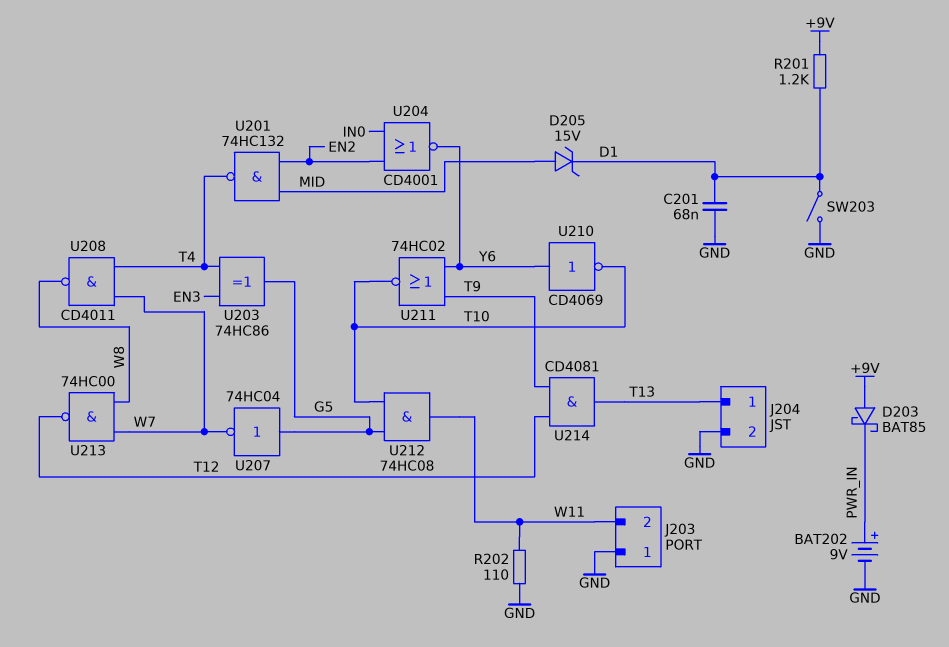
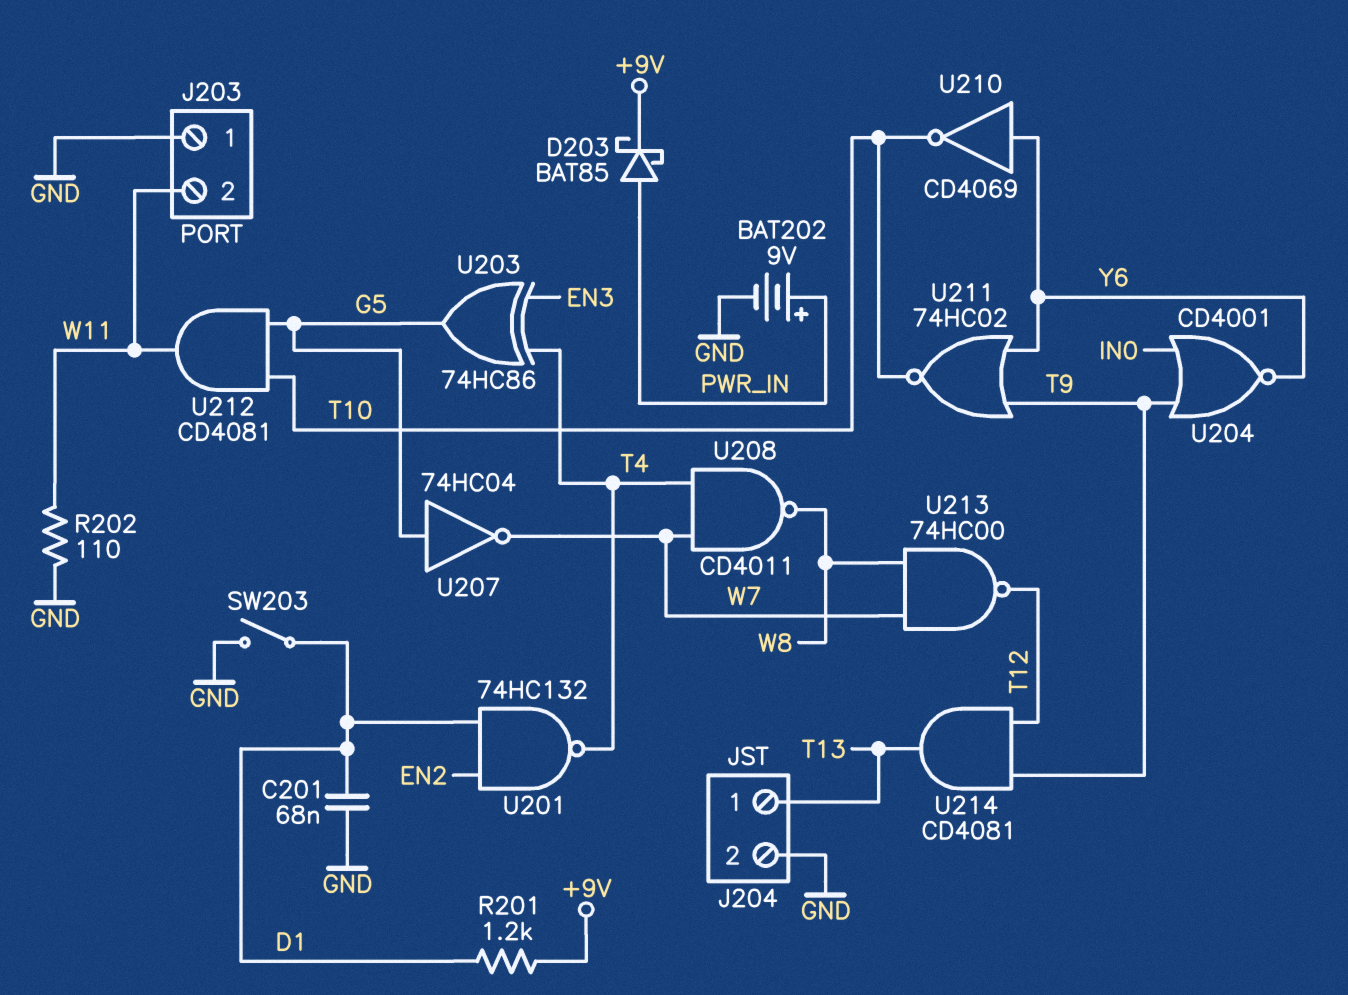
D203: schottky BAT85 (A +9V, K PWR_IN) -> schottky BAT85 (A PWR_IN, K +9V)
D205: zener 15V (A MID, K D1) -> none
U201: NAND 74HC132 (in EN2, in MID, out T4) -> NAND 74HC132 (in D1, in EN2, out T4)
U204: NOR CD4001 (in EN2, in IN0, out Y6) -> NOR CD4001 (in IN0, in T9, out Y6)
U212: AND 74HC08 (in G5, in T10, out W11) -> AND CD4081 (in G5, in T10, out W11)

